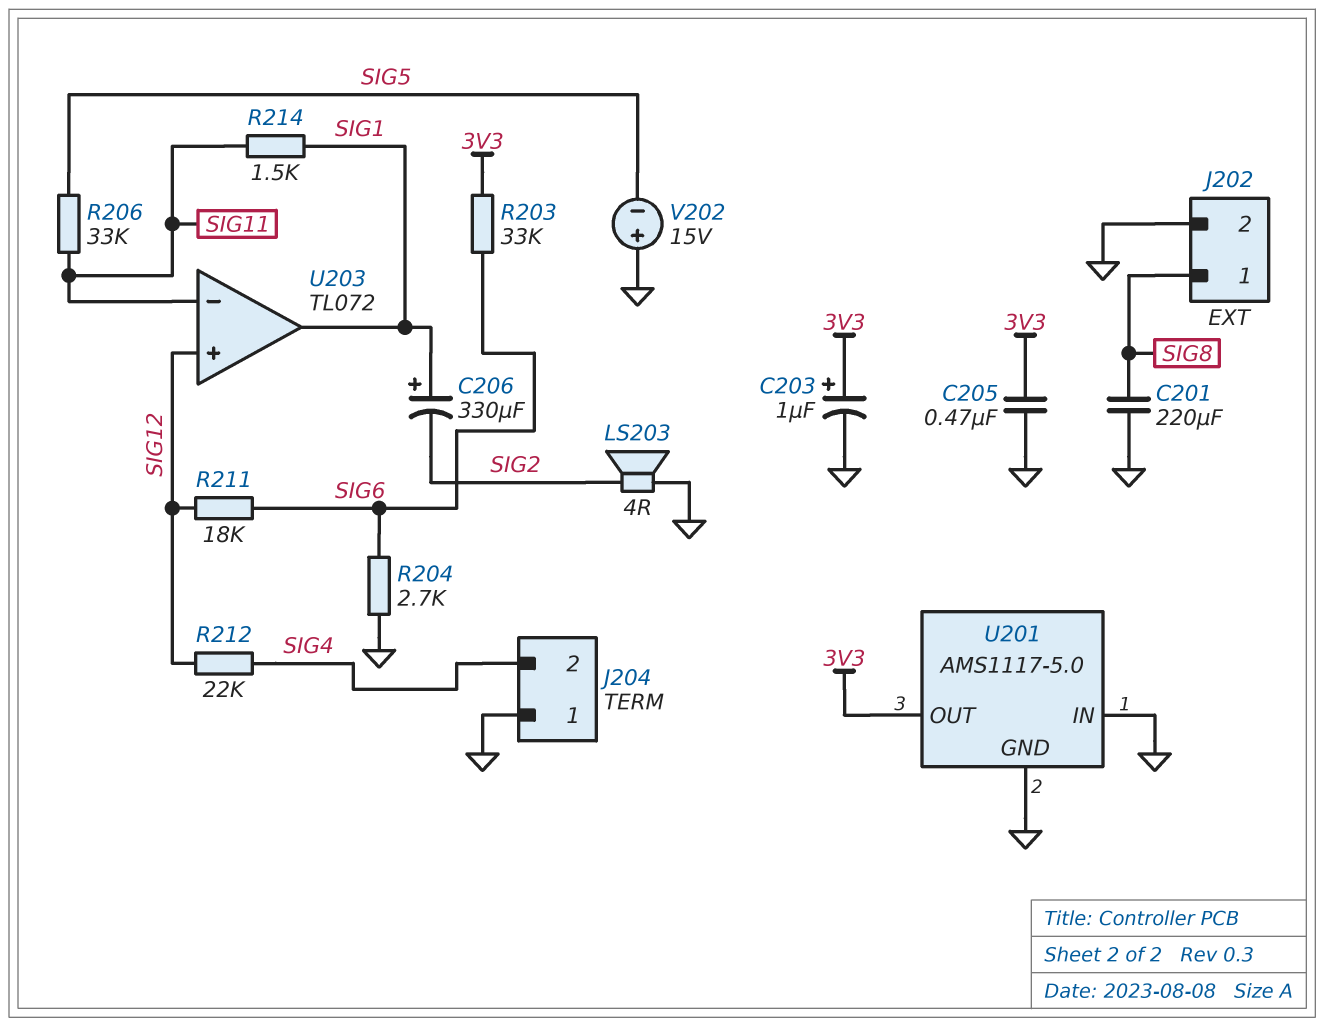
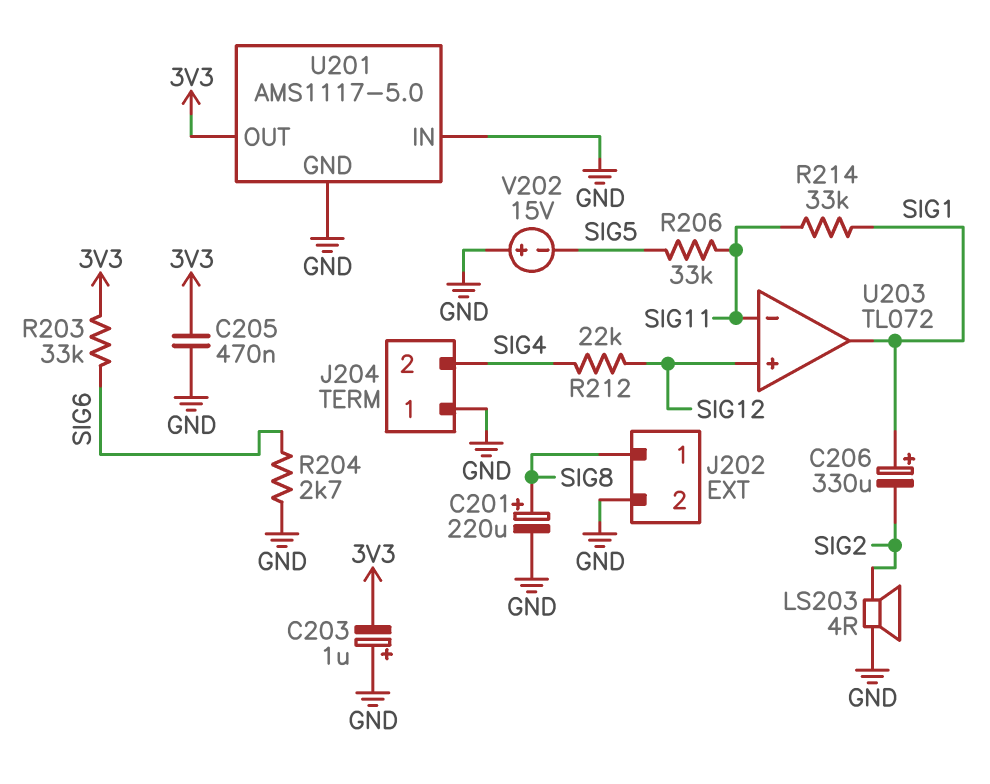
C201: 220uF (GND, SIG8) -> 220uF (plus SIG8, minus GND)
C203: 1uF (plus 3V3, minus GND) -> 1uF (plus GND, minus 3V3)
R211: 18k (SIG6, SIG12) -> none
R214: 1.5k (SIG1, SIG11) -> 33k (SIG1, SIG11)

